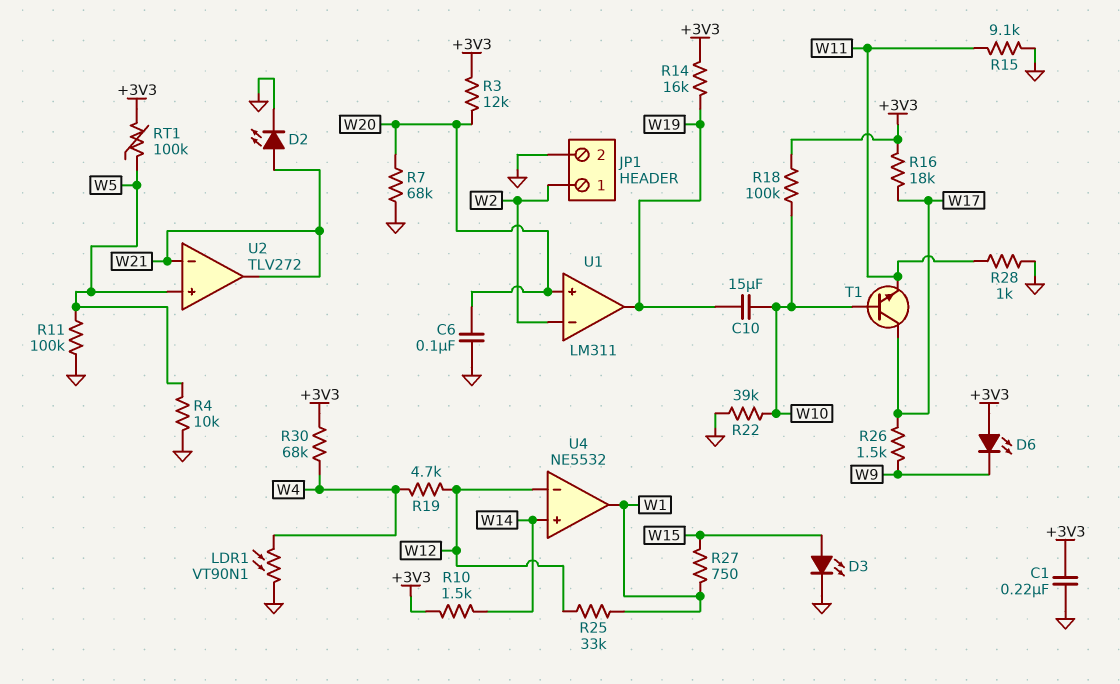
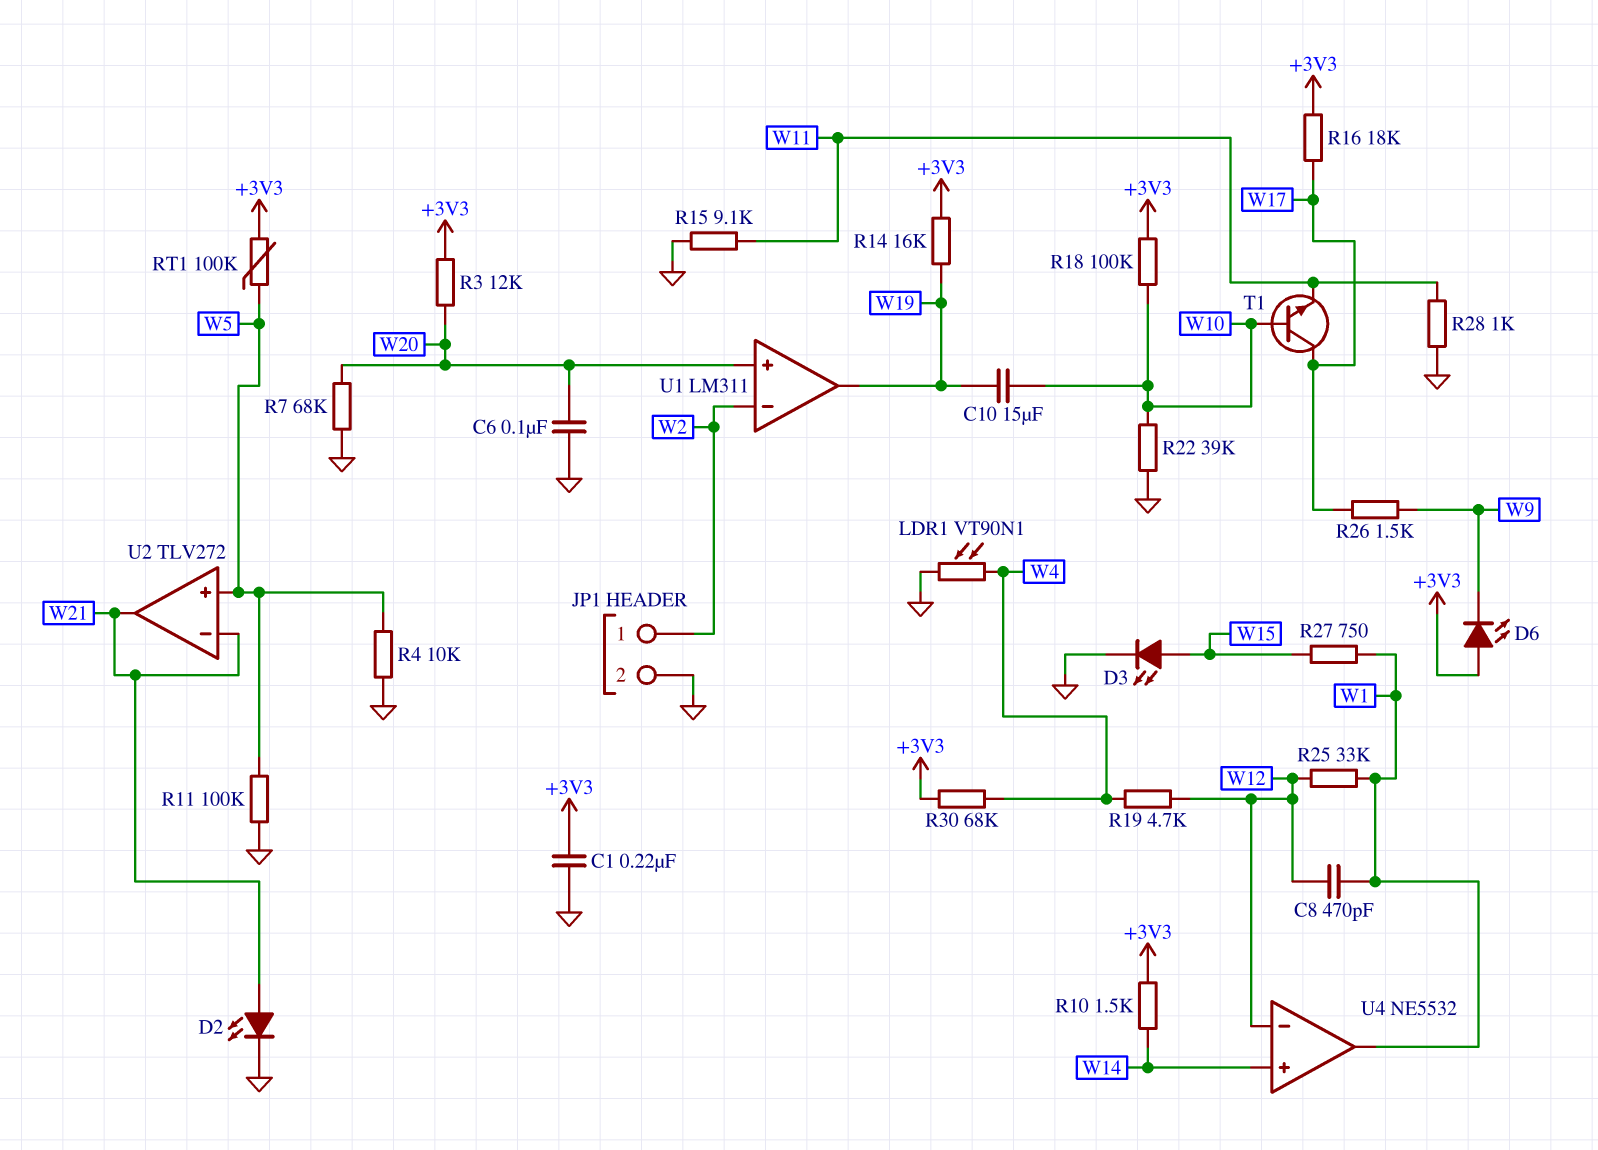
C8: none -> 470pF (W1, W12)

